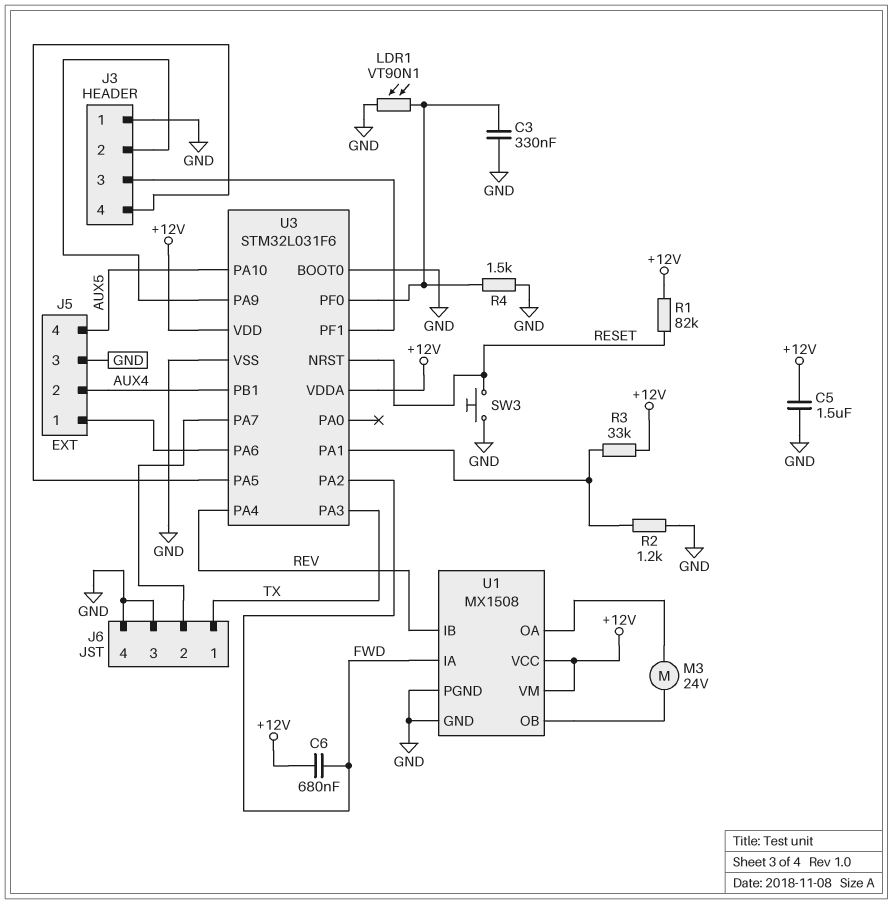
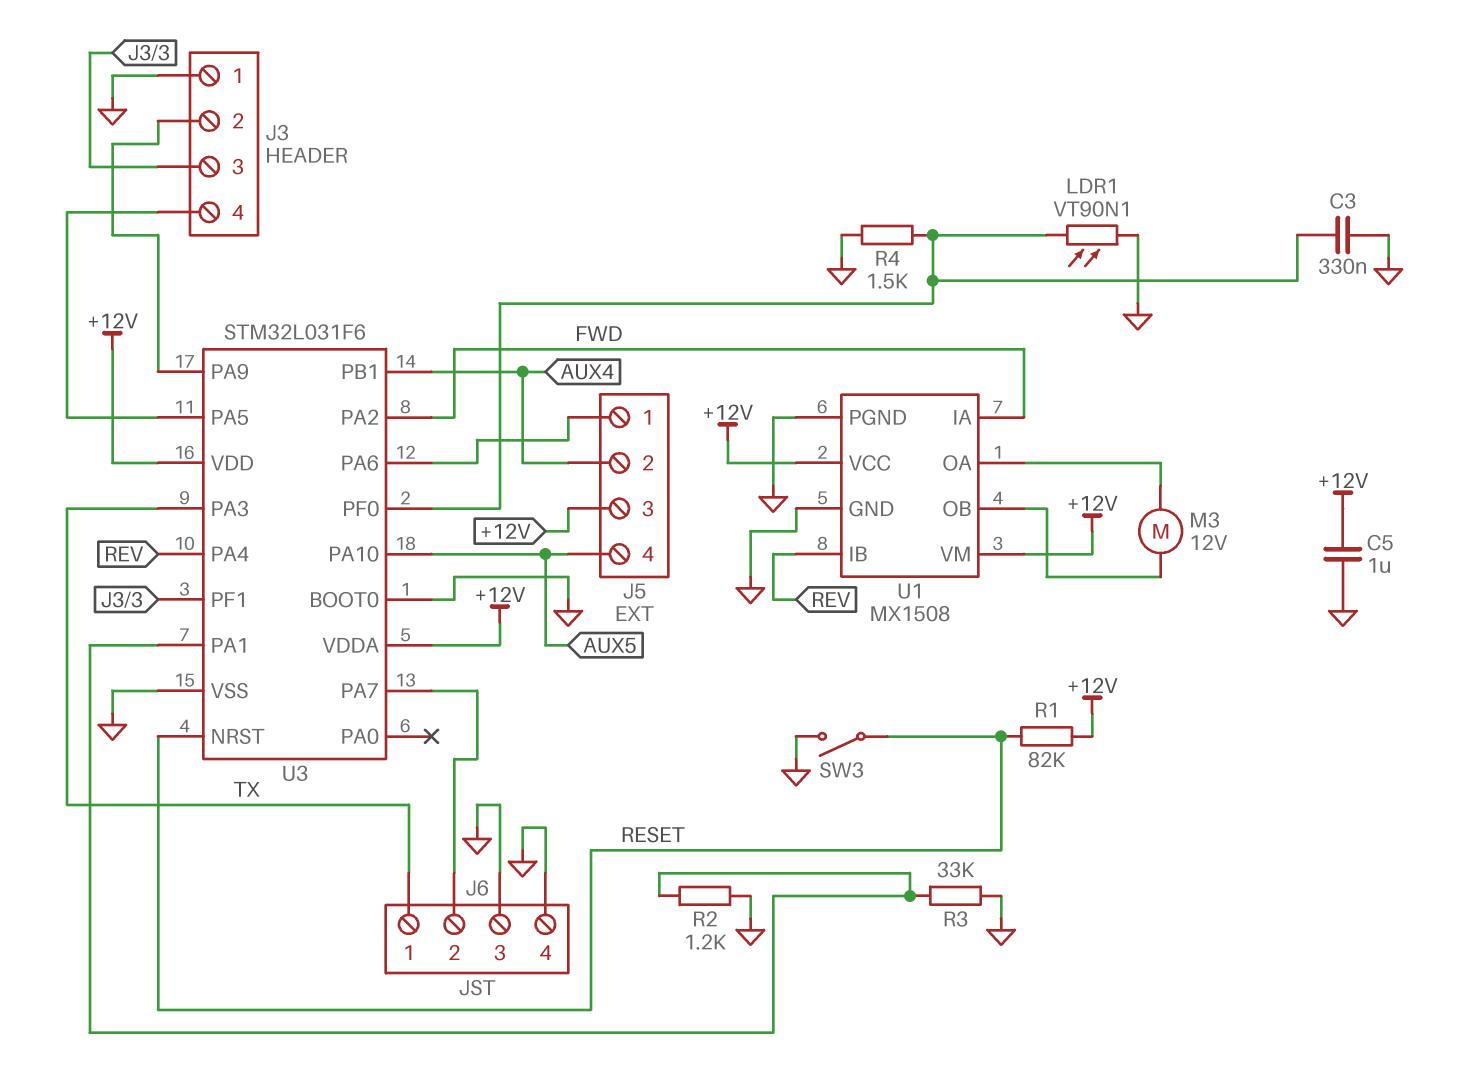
C5: 1.5uF (+12V, GND) -> 1uF (+12V, GND)
C6: 680nF (+12V, FWD) -> none
J5 pin 3: GND -> +12V
M3: motor 24V (U1/OA, U1/OB) -> motor 12V (U1/OA, U1/OB)
R3: 33k (+12V, U3/PA1) -> 33k (GND, U3/PA1)
SW3: button (GND, RESET) -> switch (GND, RESET)

